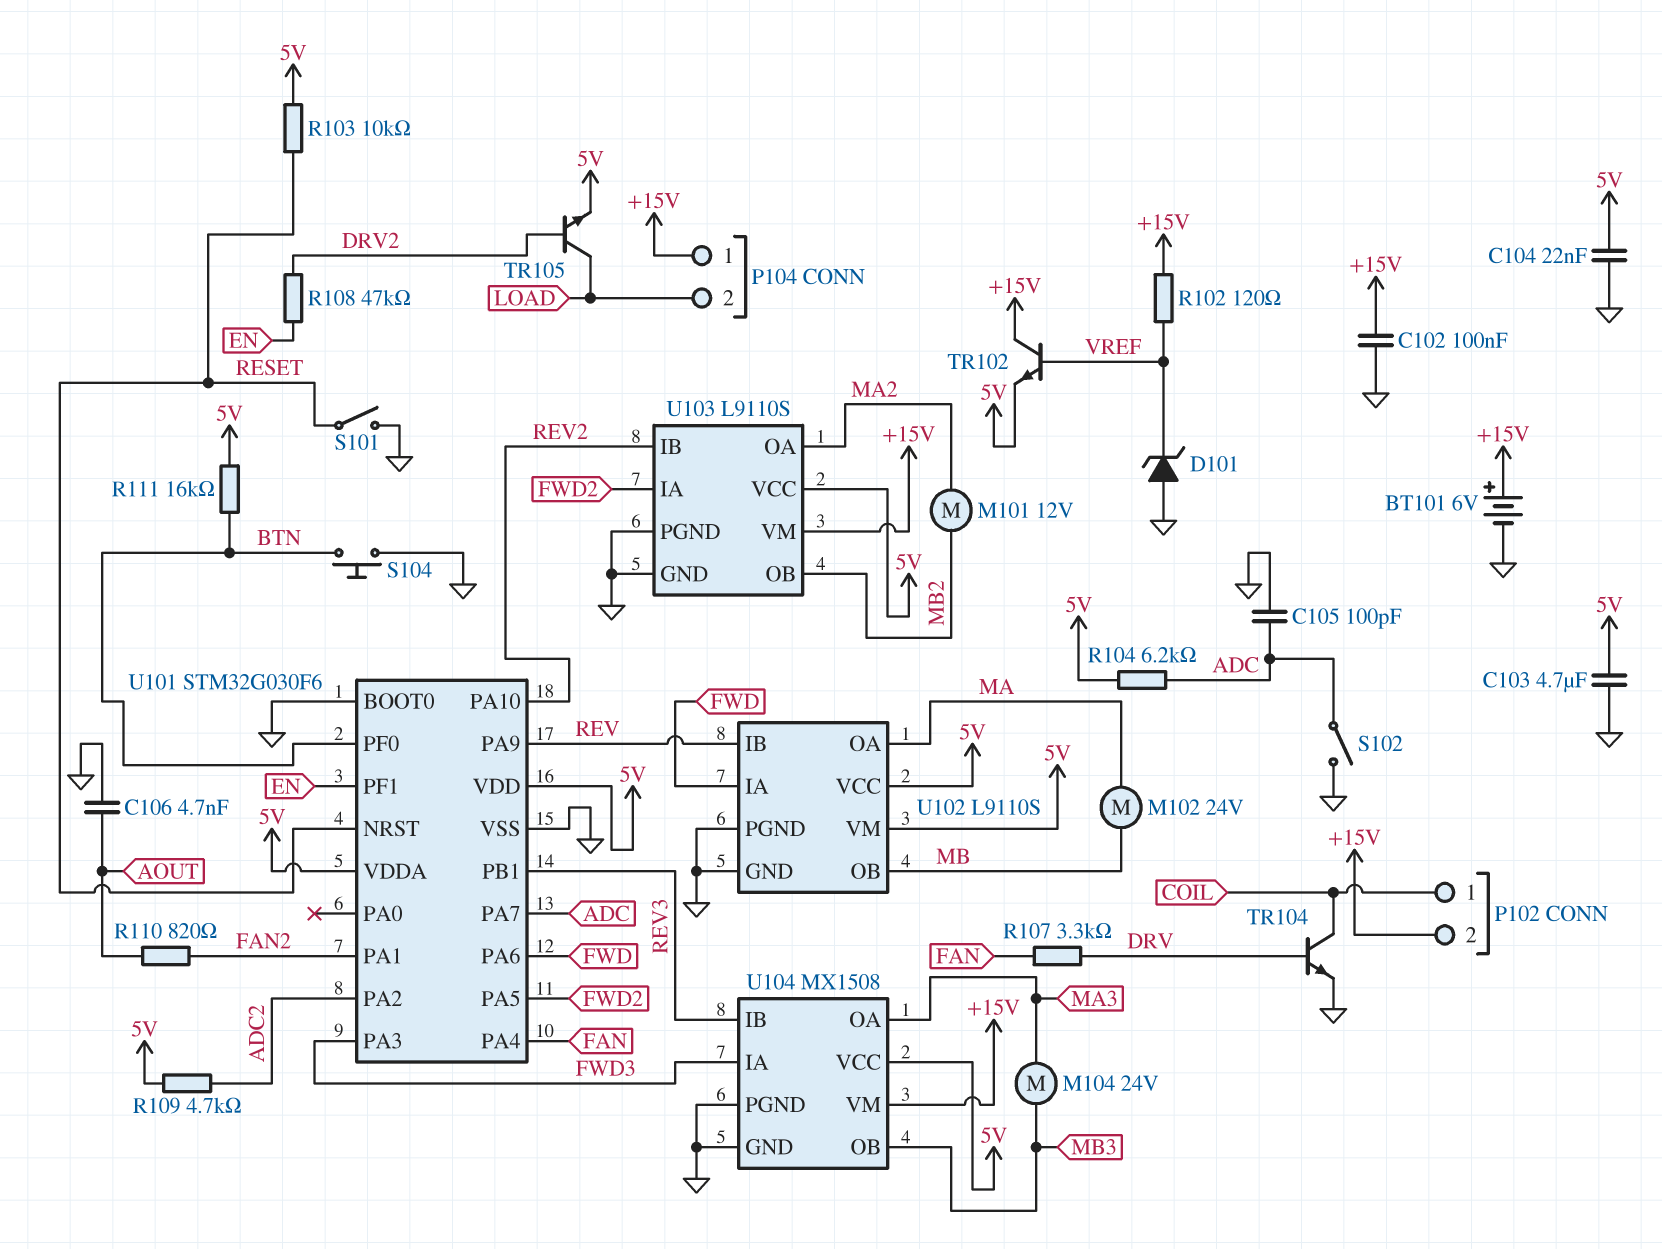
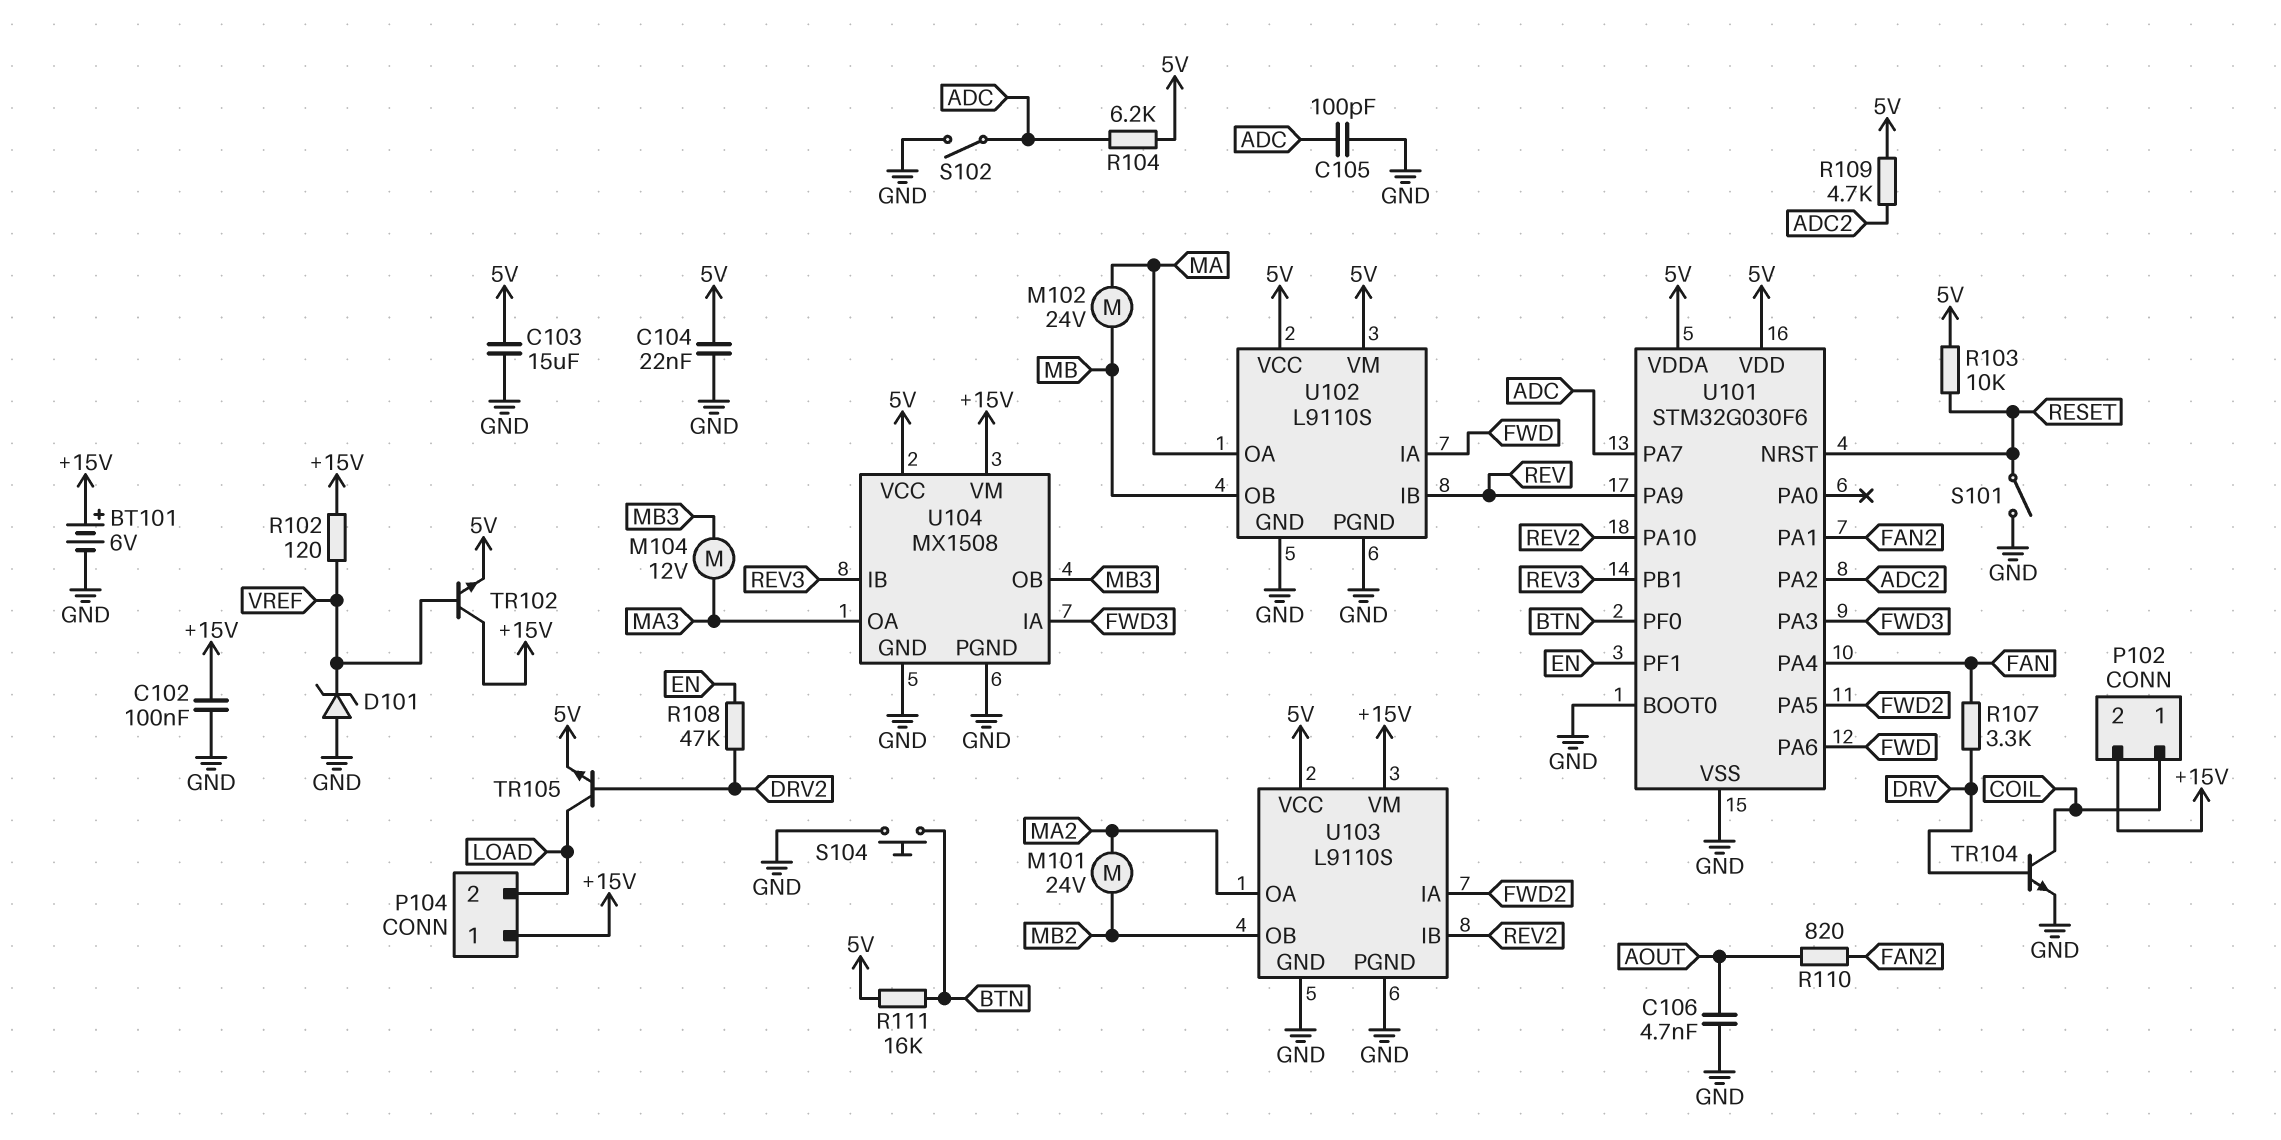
C103: 4.7uF (5V, GND) -> 15uF (5V, GND)
M101: motor 12V (MA2, MB2) -> motor 24V (MA2, MB2)
M104: motor 24V (MA3, MB3) -> motor 12V (MA3, MB3)

